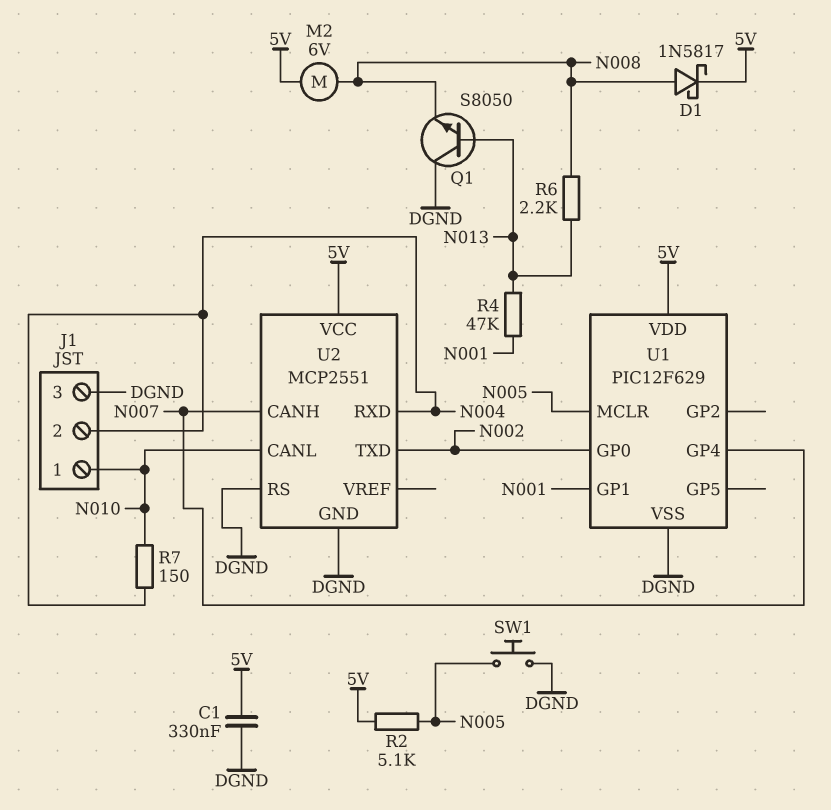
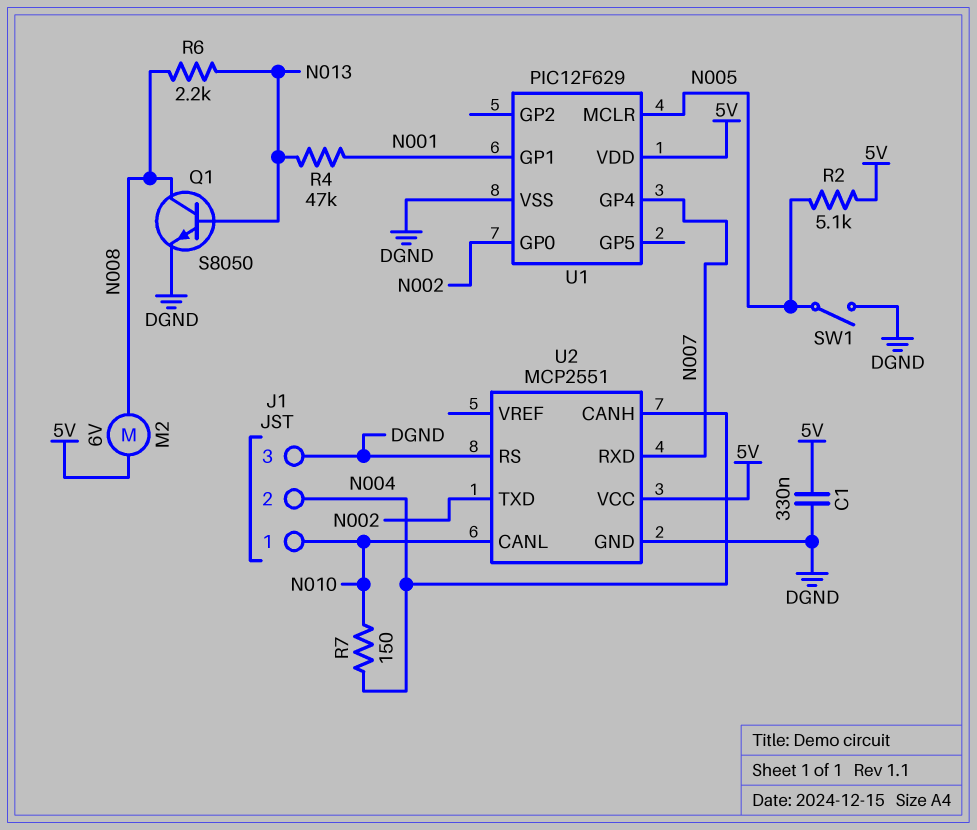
D1: schottky 1N5817 (A N008, K 5V) -> none
Q1: NPN S8050 (B N013, C DGND, E N008) -> NPN S8050 (B N013, C N008, E DGND)
SW1: button (DGND, N005) -> switch (DGND, N005)
U2 pin CANH: N007 -> N004
U2 pin RXD: N004 -> N007

